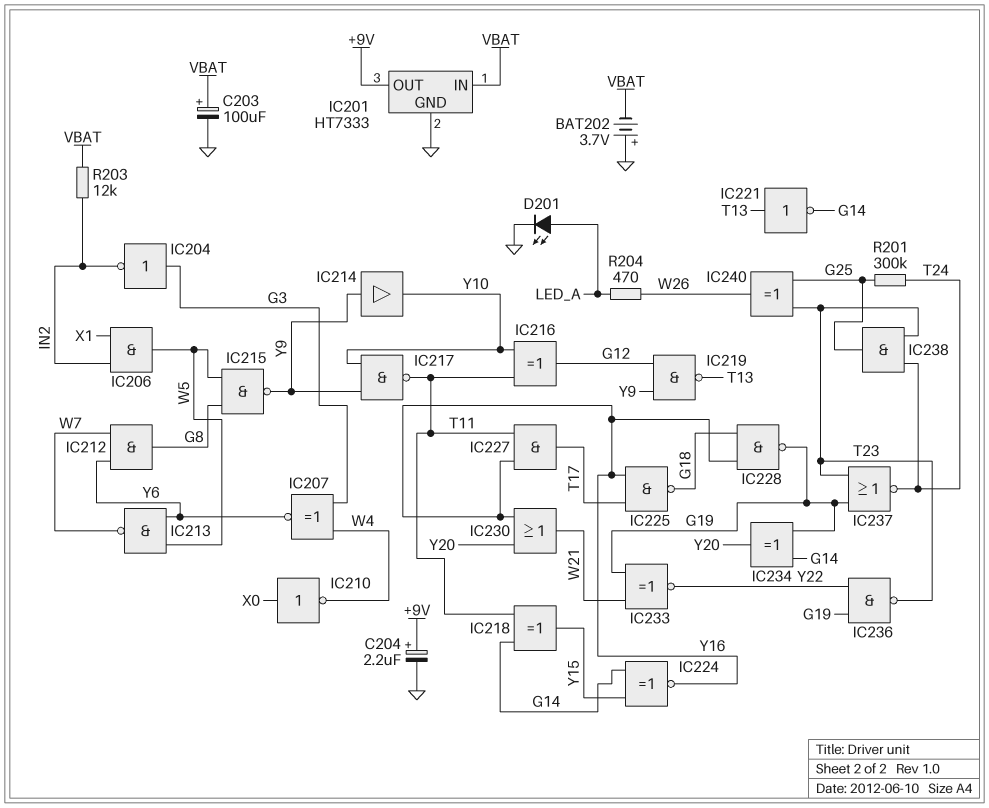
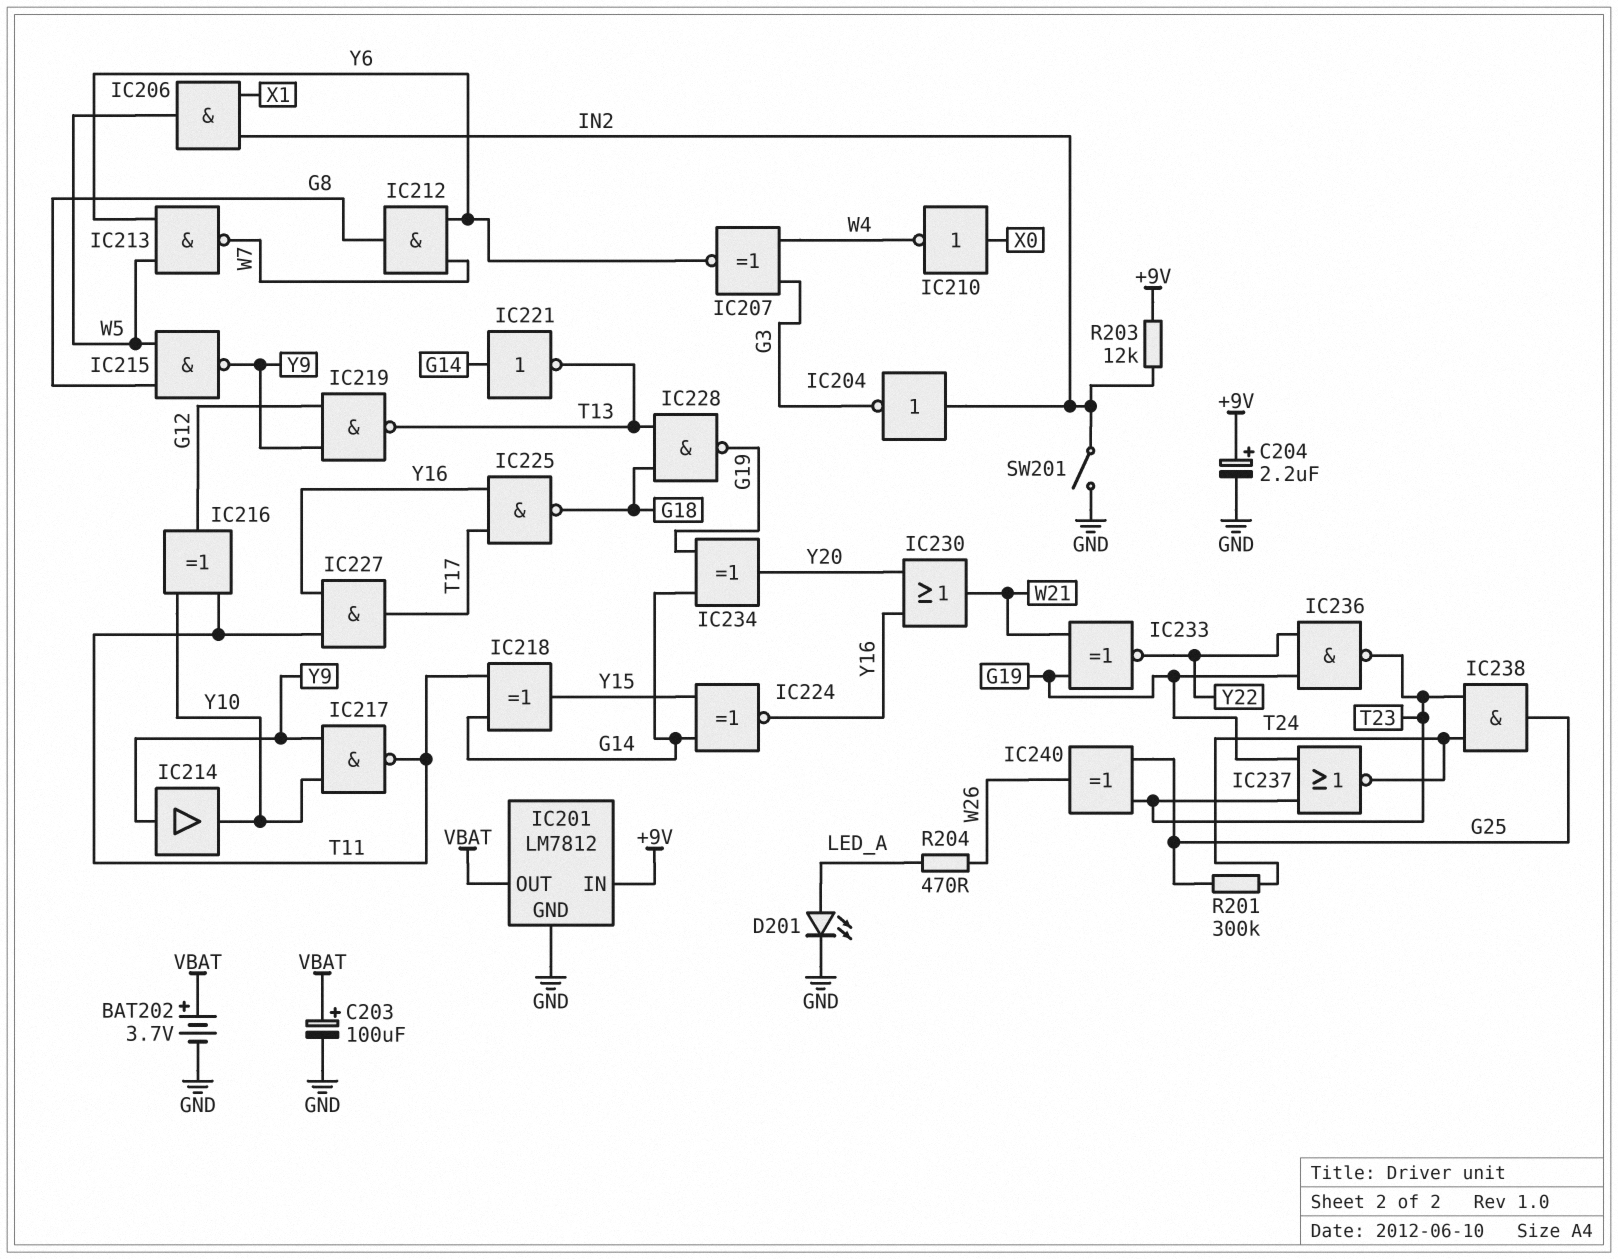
BAT202: 3.7V (plus GND, minus VBAT) -> 3.7V (plus VBAT, minus GND)
IC201: HT7333 -> LM7812
IC201 pin IN: VBAT -> +9V
IC201 pin OUT: +9V -> VBAT
IC204: NOT (in G3, out IN2) -> NOT (in IN2, out G3)
IC221: NOT (in T13, out G14) -> NOT (in G14, out T13)
IC228: NAND (in G18, in Y16, out G19) -> NAND (in G18, in T13, out G19)
R203: 12k (IN2, VBAT) -> 12k (+9V, IN2)
SW201: none -> switch (GND, IN2)

